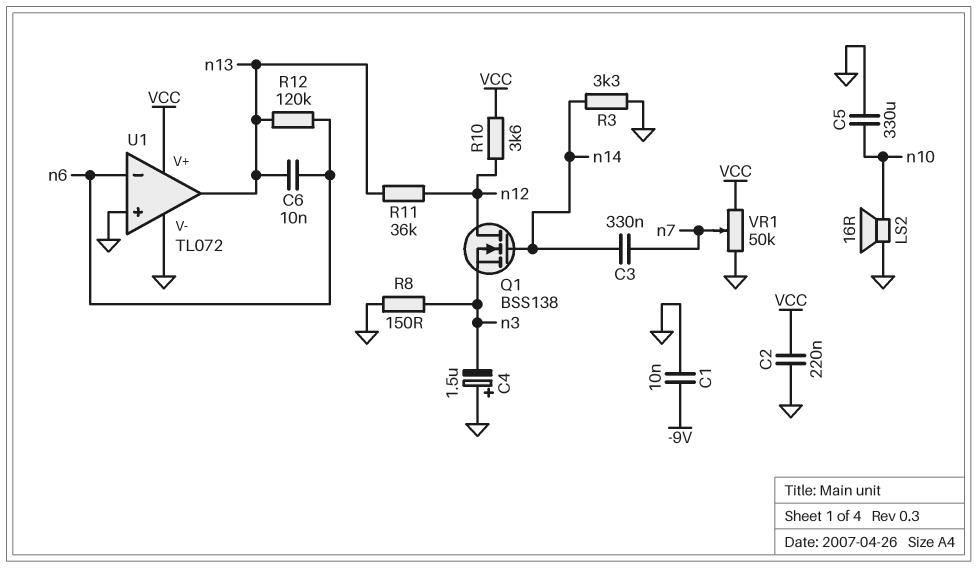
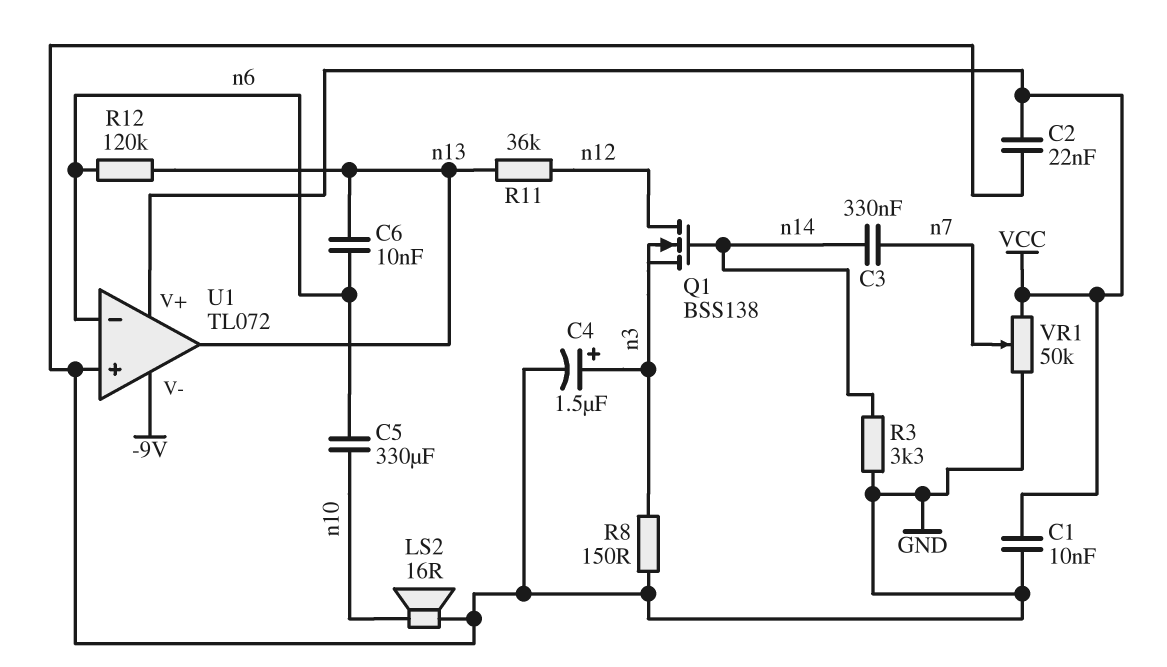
C1: 10nF (-9V, GND) -> 10nF (GND, VCC)
C2: 220nF (GND, VCC) -> 22nF (GND, VCC)
C4: 1.5uF (plus GND, minus n3) -> 1.5uF (plus n3, minus GND)
C5: 330uF (GND, n10) -> 330uF (n6, n10)
R10: 3.6k (VCC, n12) -> none
U1 pin V-: GND -> -9V

